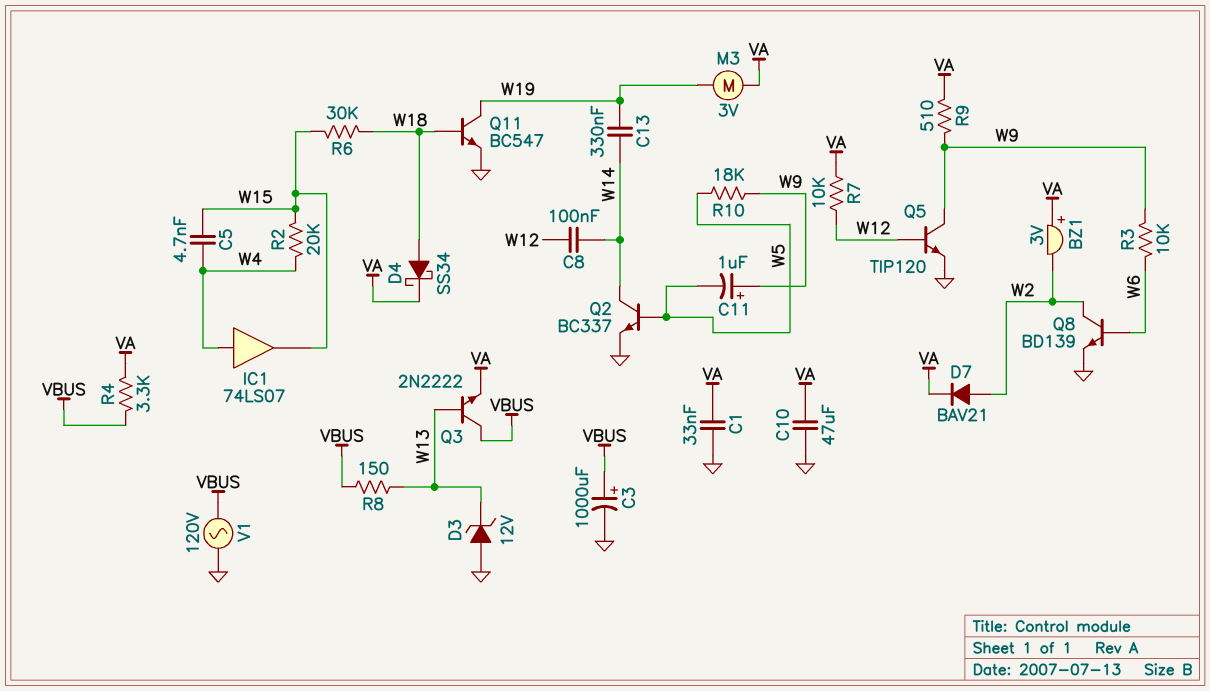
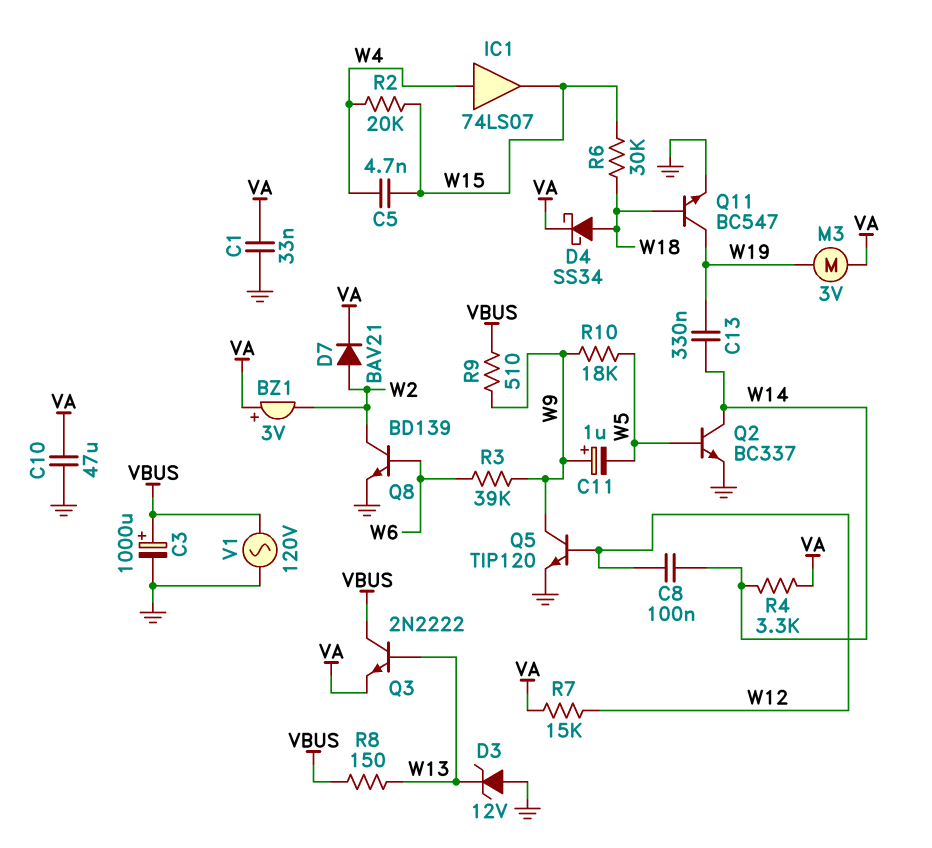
R3: 10k (W6, W9) -> 39k (W6, W9)
R4: 3.3k (VA, VBUS) -> 3.3k (VA, W14)
R7: 10k (VA, W12) -> 15k (VA, W12)
R9: 510 (VA, W9) -> 510 (VBUS, W9)

